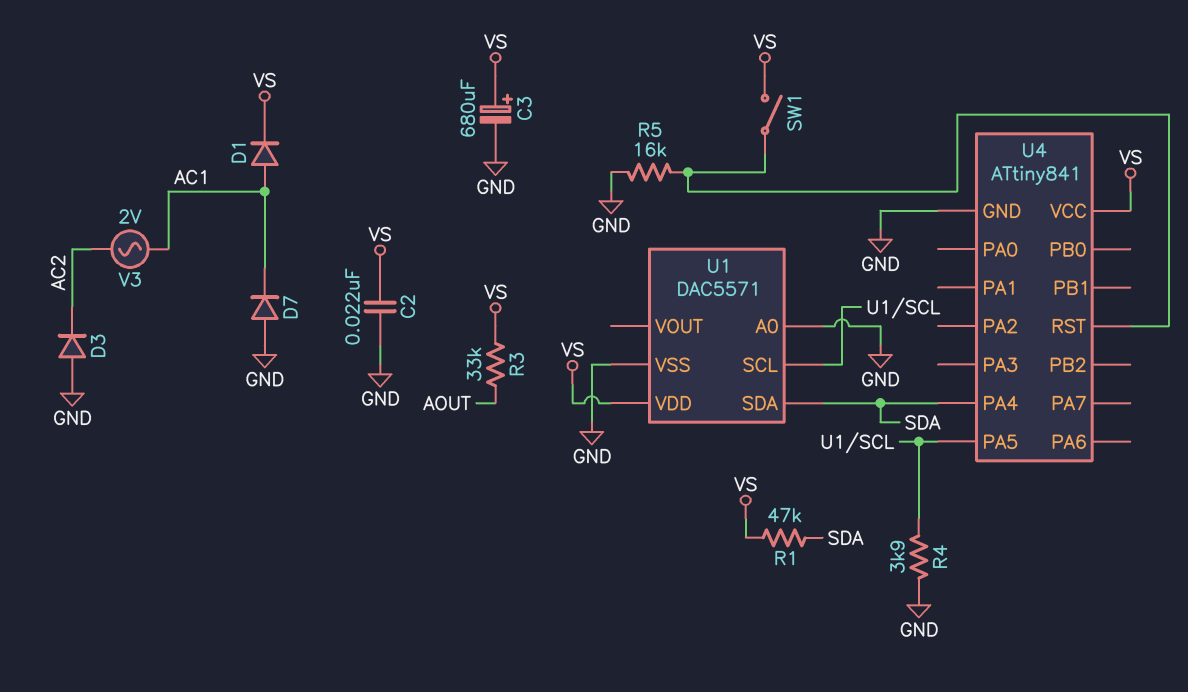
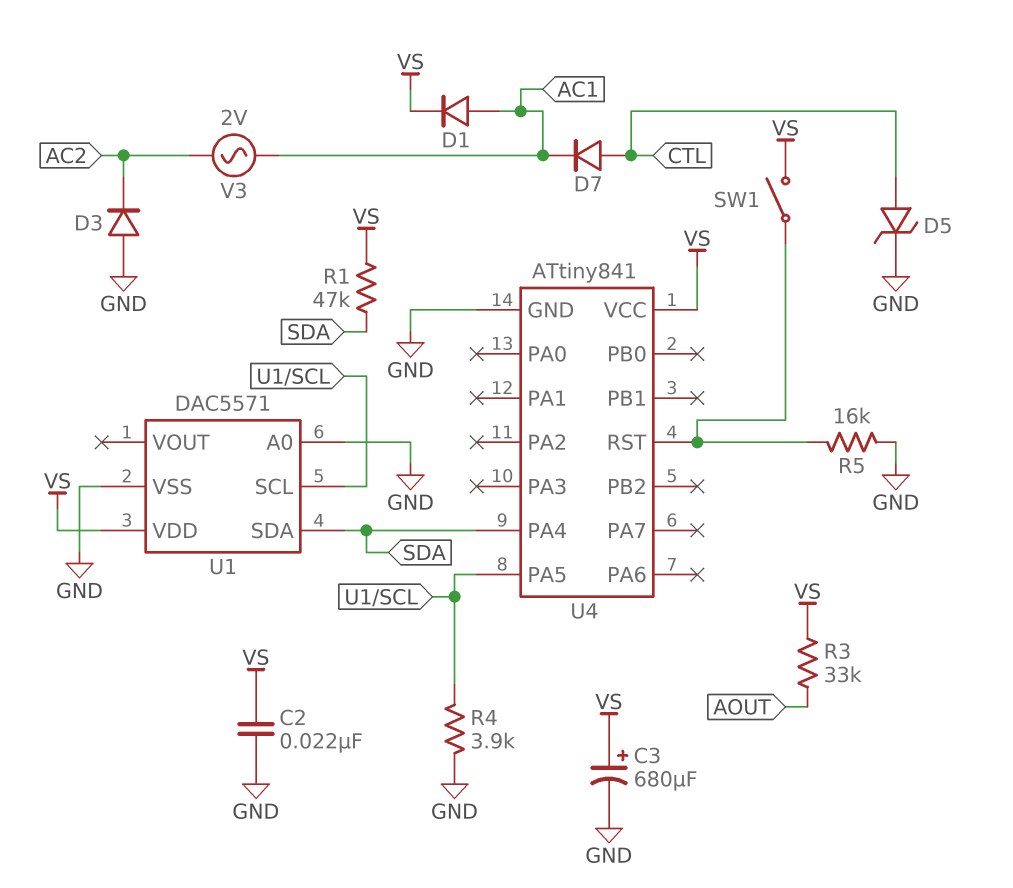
D5: none -> zener (A CTL, K GND)
D7: diode (A GND, K AC1) -> diode (A CTL, K AC1)

